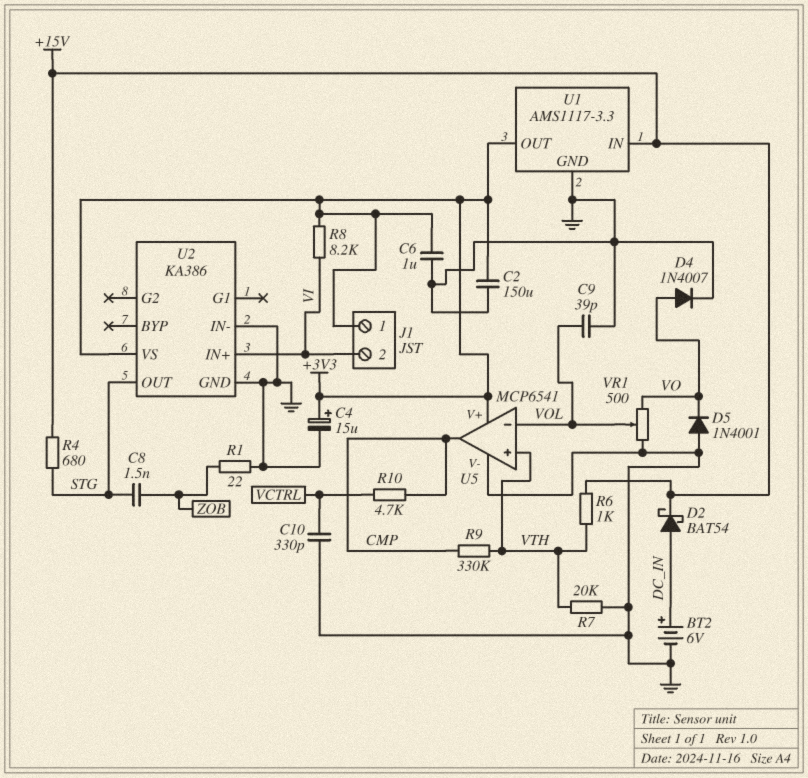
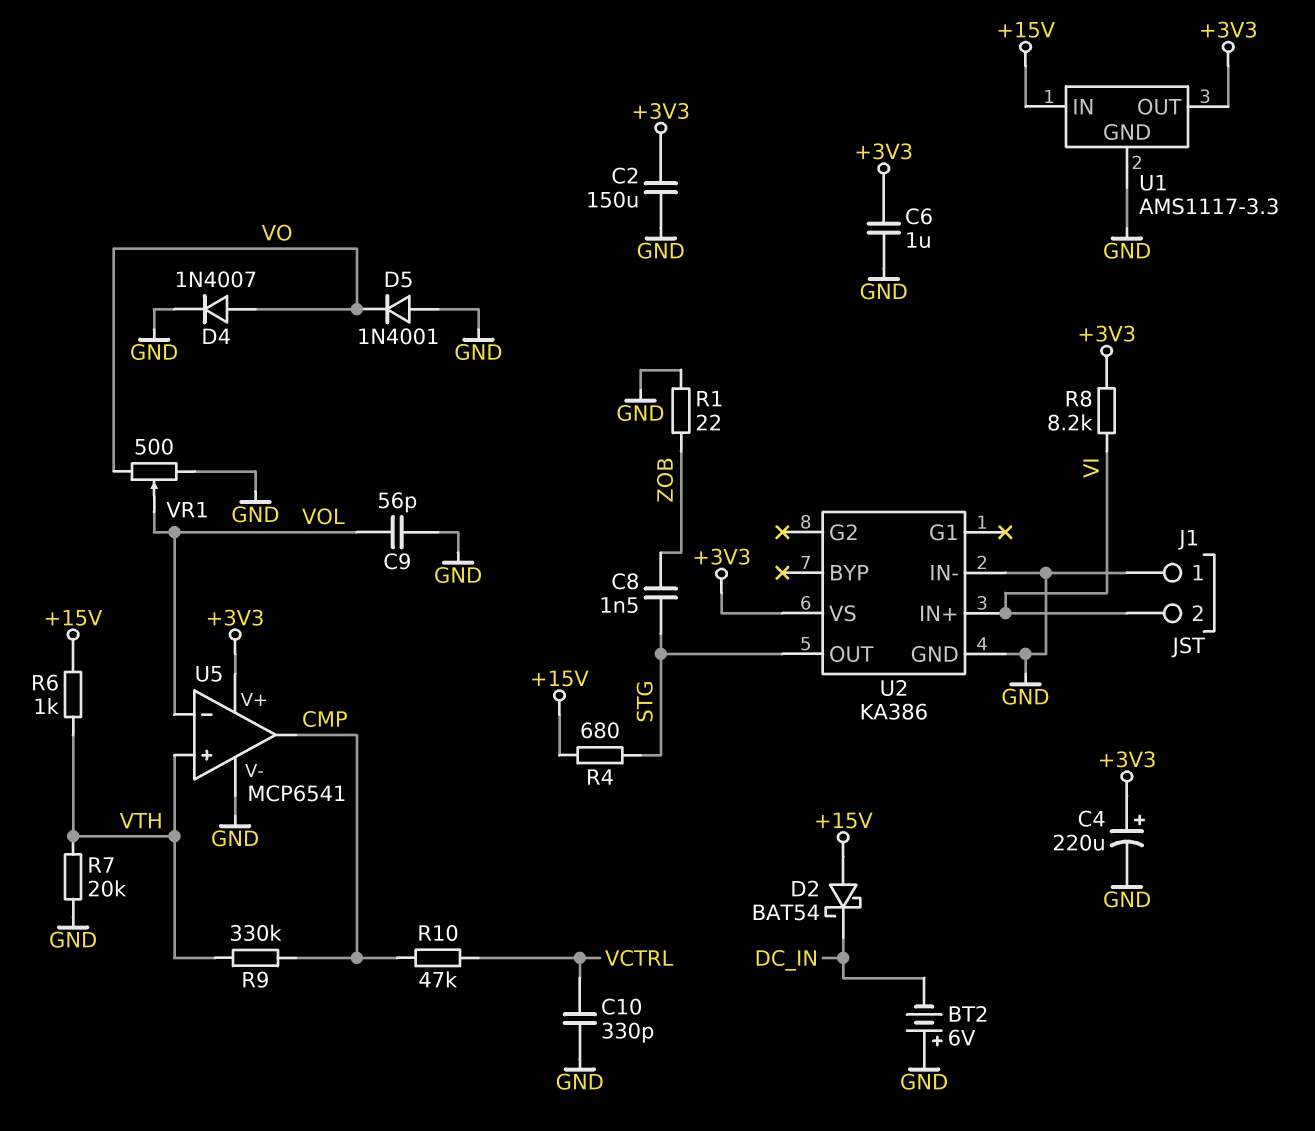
BT2: 6V (plus DC_IN, minus GND) -> 6V (plus GND, minus DC_IN)
C4: 15uF (plus +3V3, minus GND) -> 220uF (plus +3V3, minus GND)
C9: 39pF (GND, VOL) -> 56pF (GND, VOL)
D2: schottky BAT54 (A DC_IN, K +15V) -> schottky BAT54 (A +15V, K DC_IN)
J1 pin 1: +3V3 -> GND
R10: 4.7k (CMP, VCTRL) -> 47k (CMP, VCTRL)

